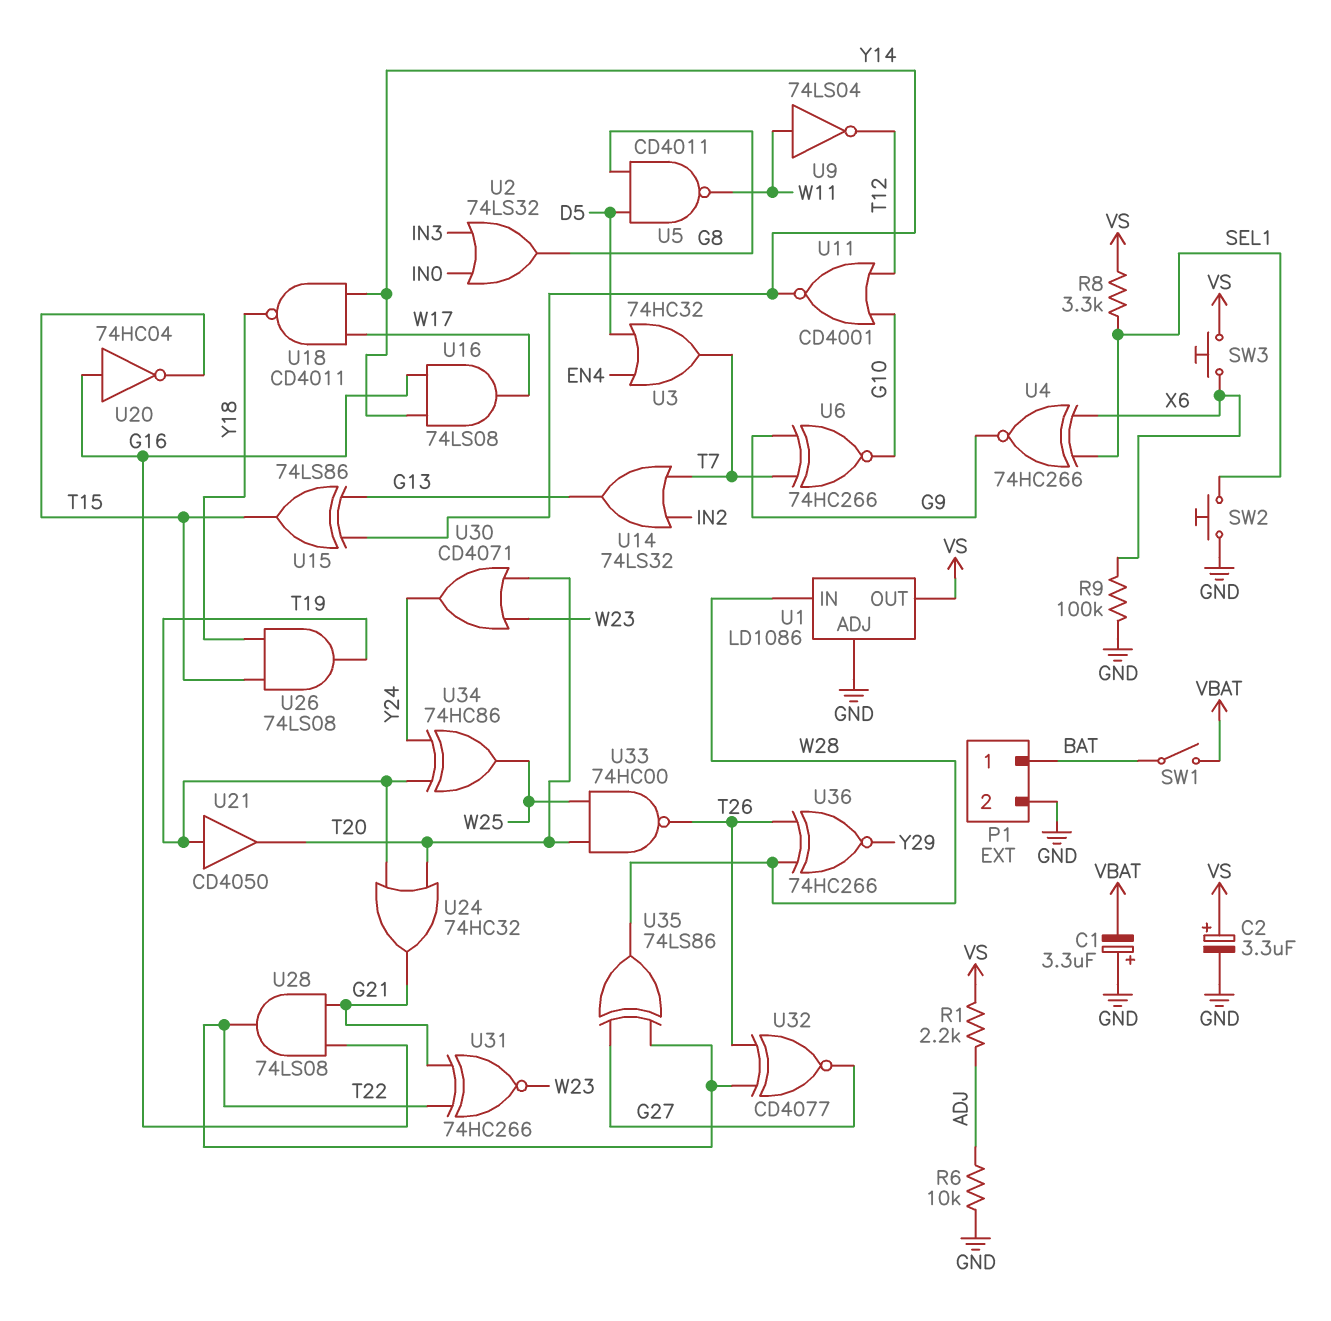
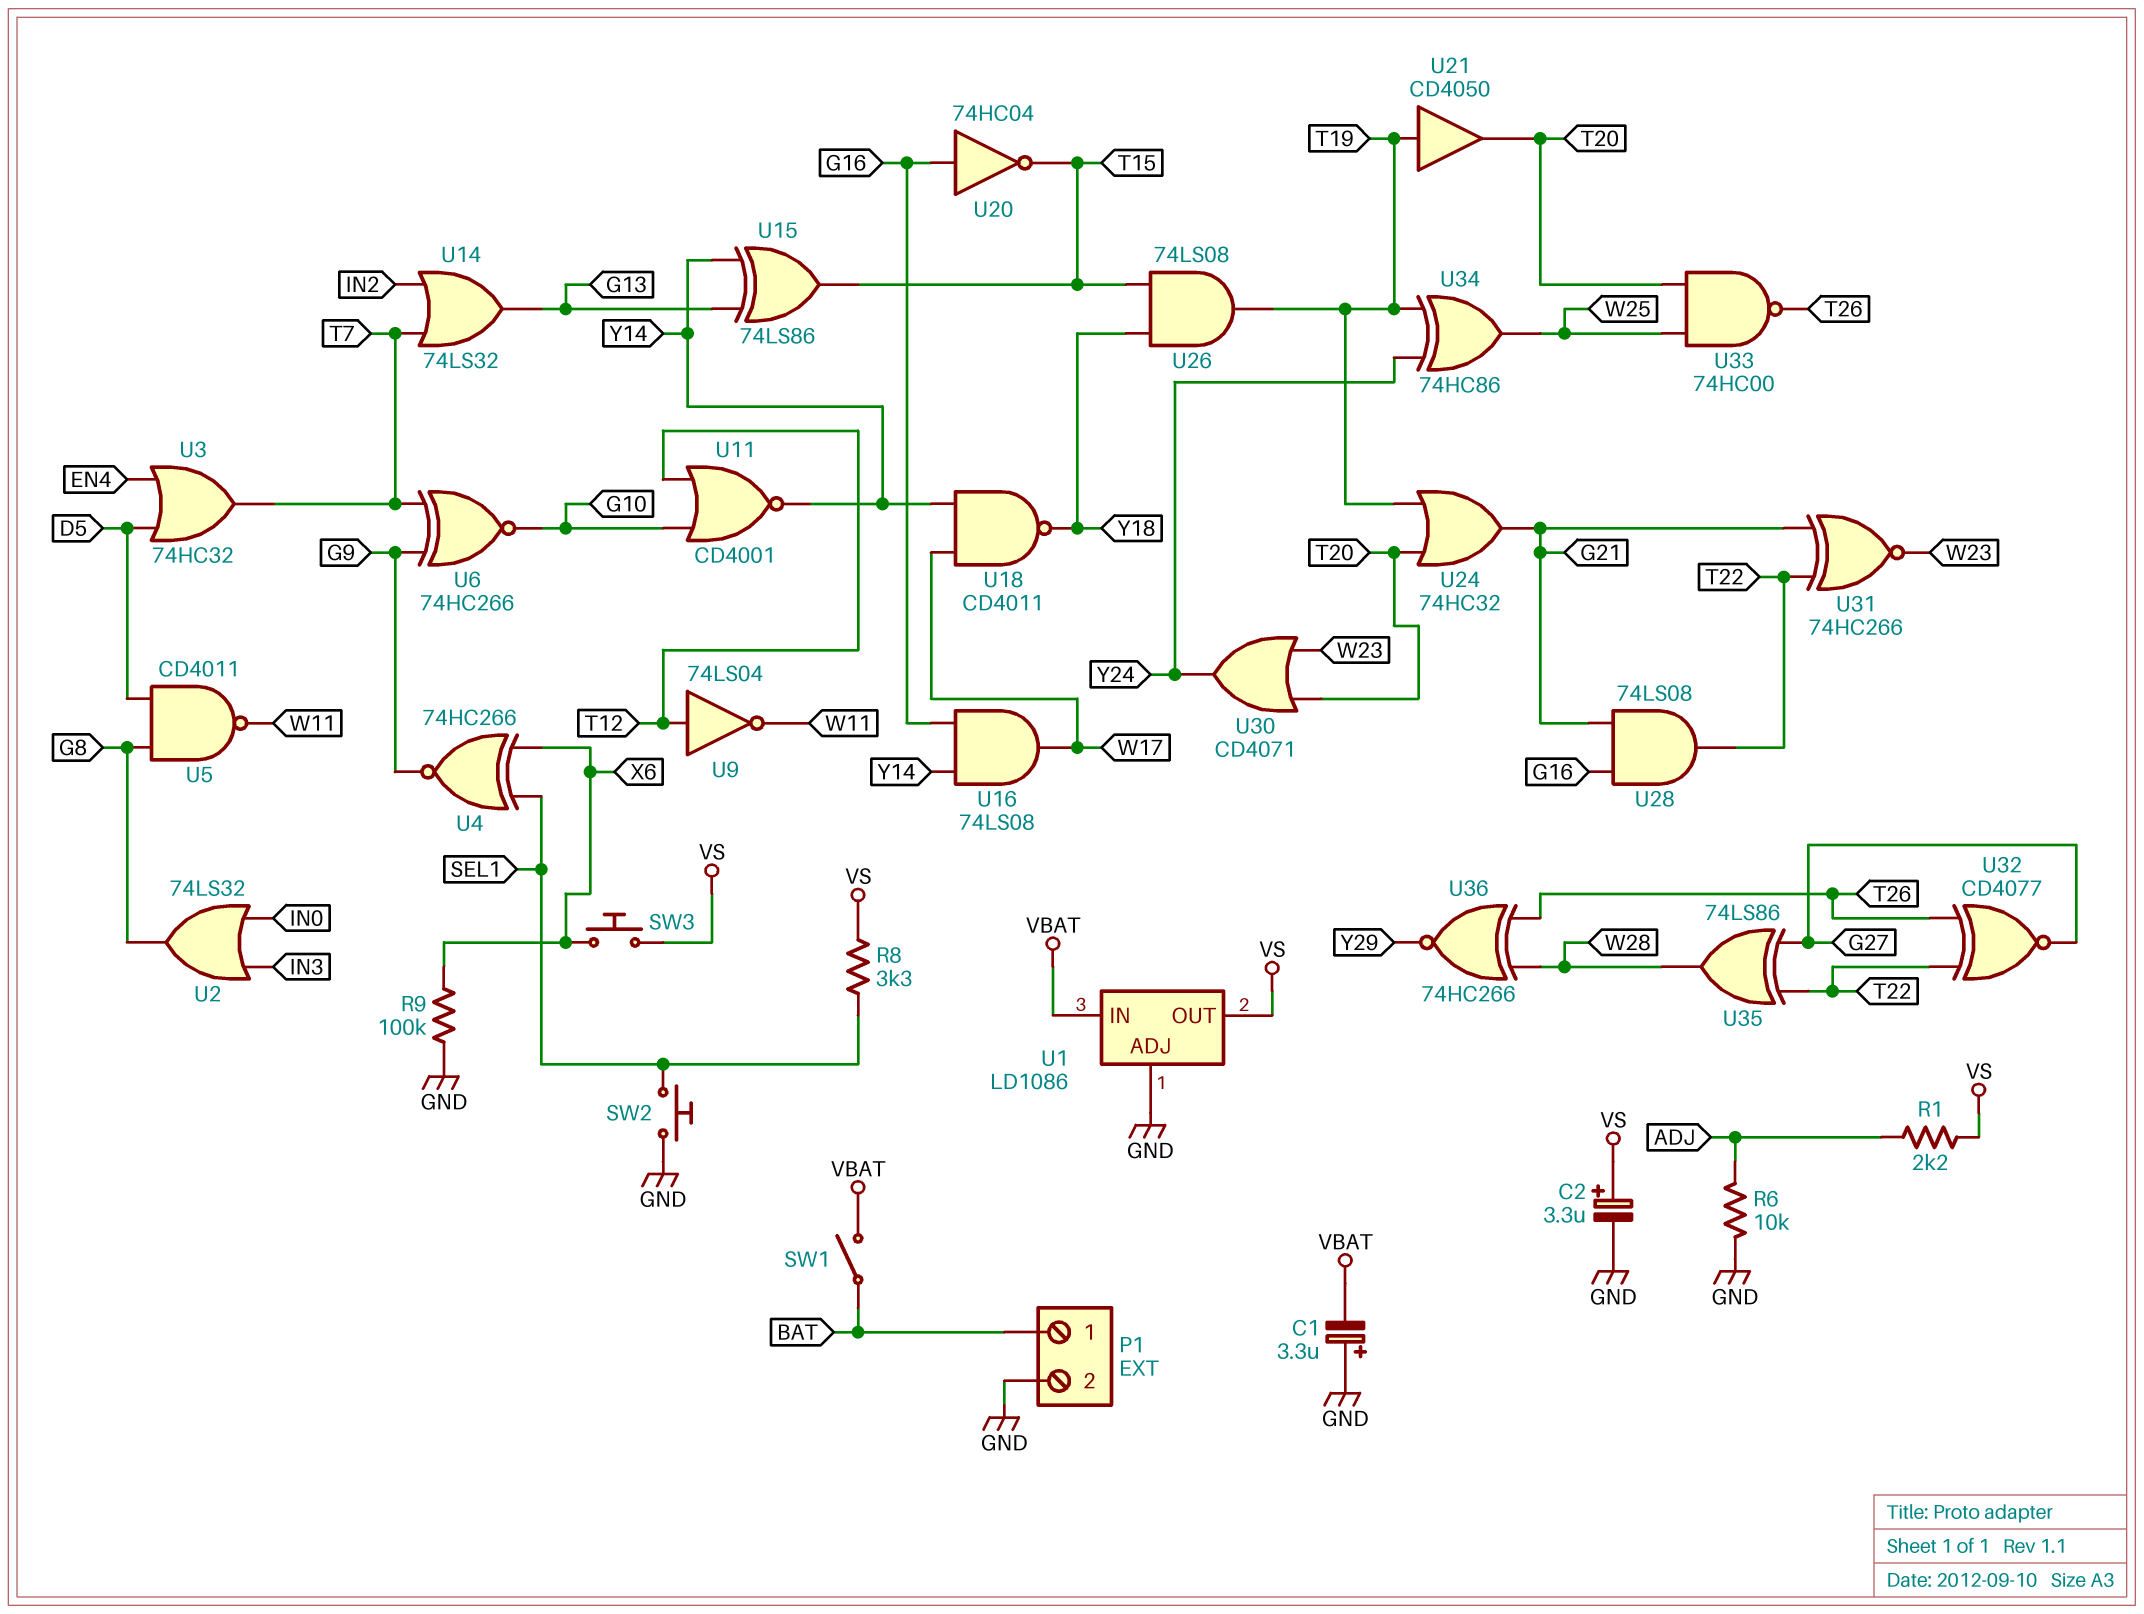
U1 pin IN: W28 -> VBAT
U9: NOT 74LS04 (in W11, out T12) -> NOT 74LS04 (in T12, out W11)

